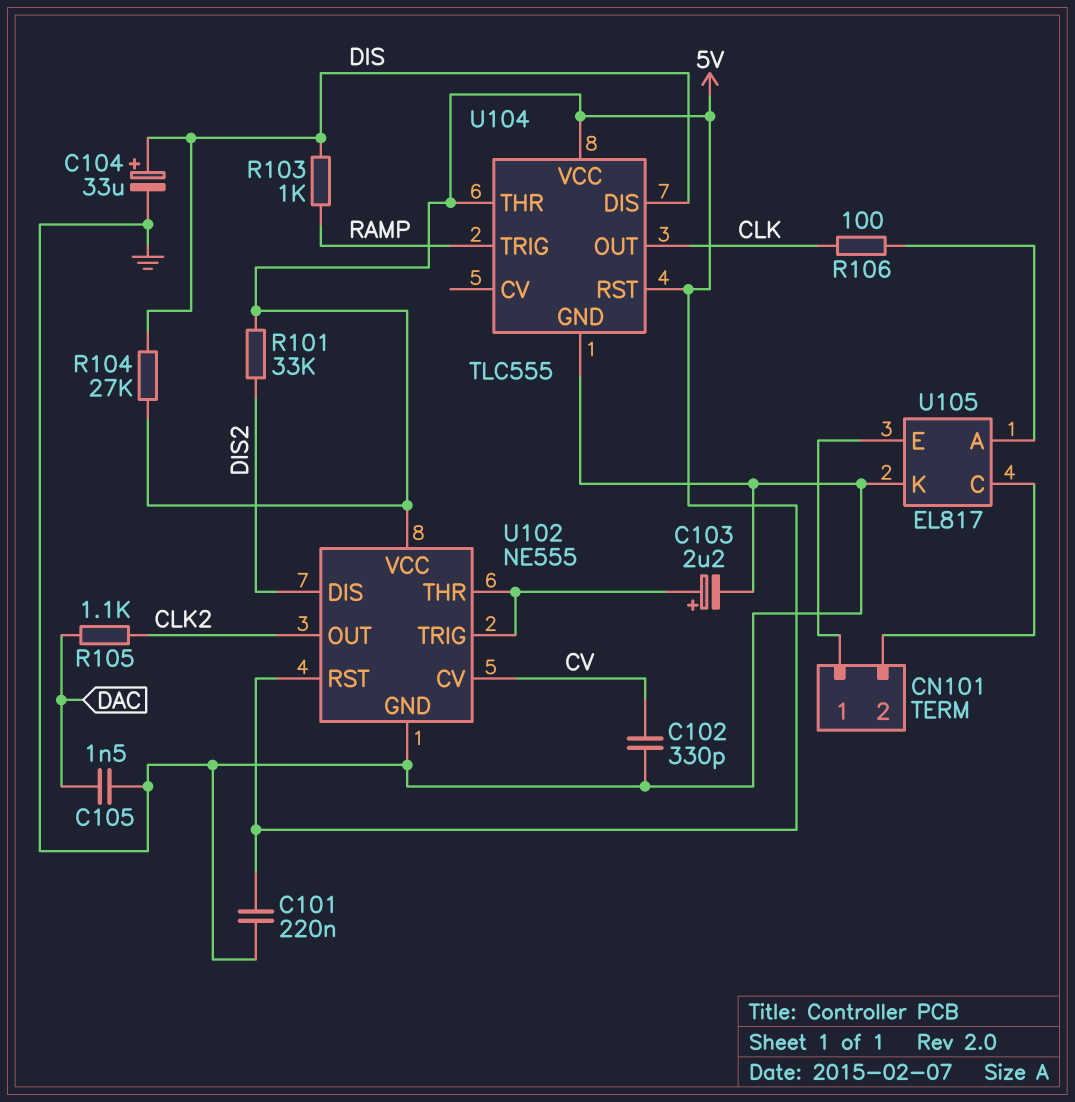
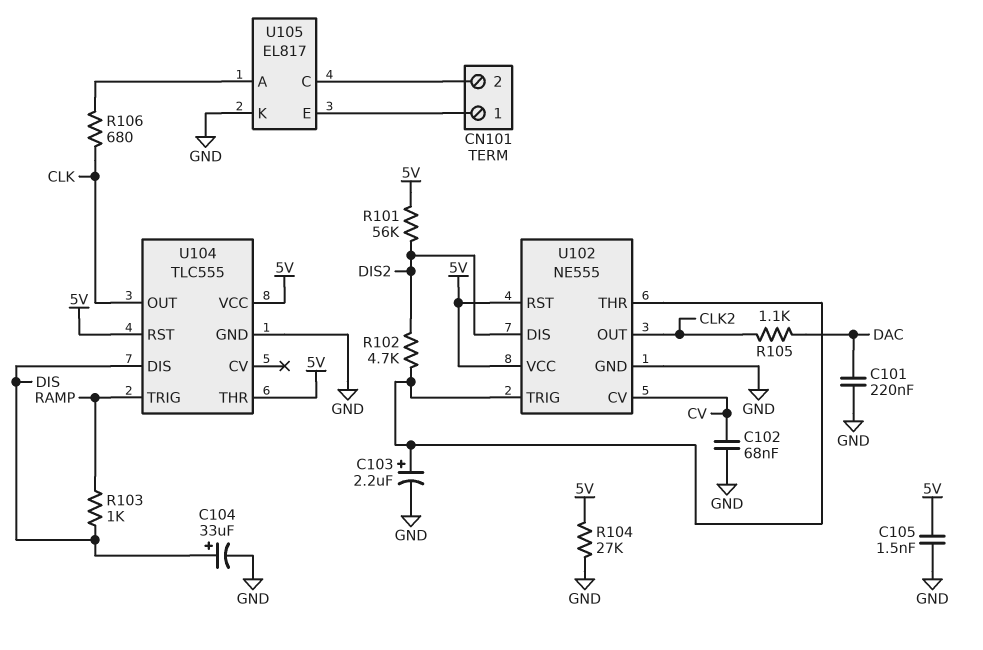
C101: 220nF (5V, GND) -> 220nF (DAC, GND)
C102: 330pF (CV, GND) -> 68nF (CV, GND)
C105: 1.5nF (DAC, GND) -> 1.5nF (5V, GND)
R101: 33k (5V, DIS2) -> 56k (5V, DIS2)
R102: none -> 4.7k (DIS2, U102/THR)
R104: 27k (5V, DIS) -> 27k (5V, GND)
R106: 100 (CLK, U105/A) -> 680 (CLK, U105/A)

